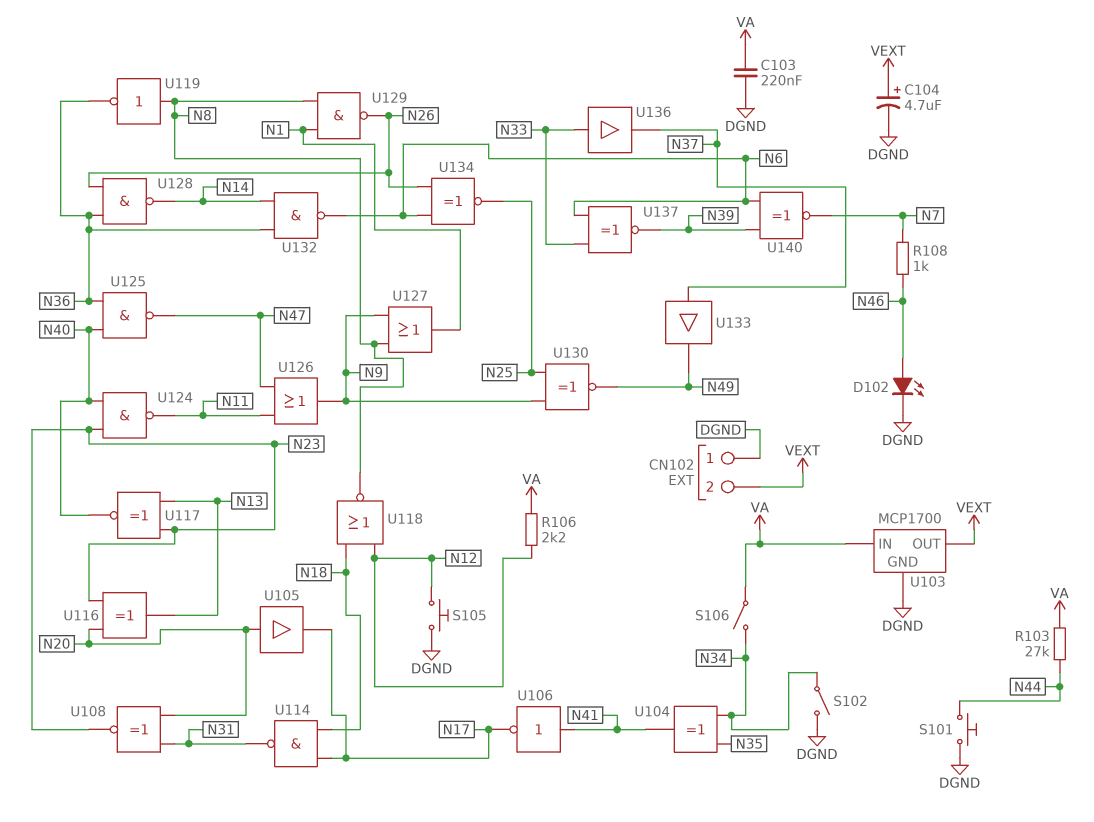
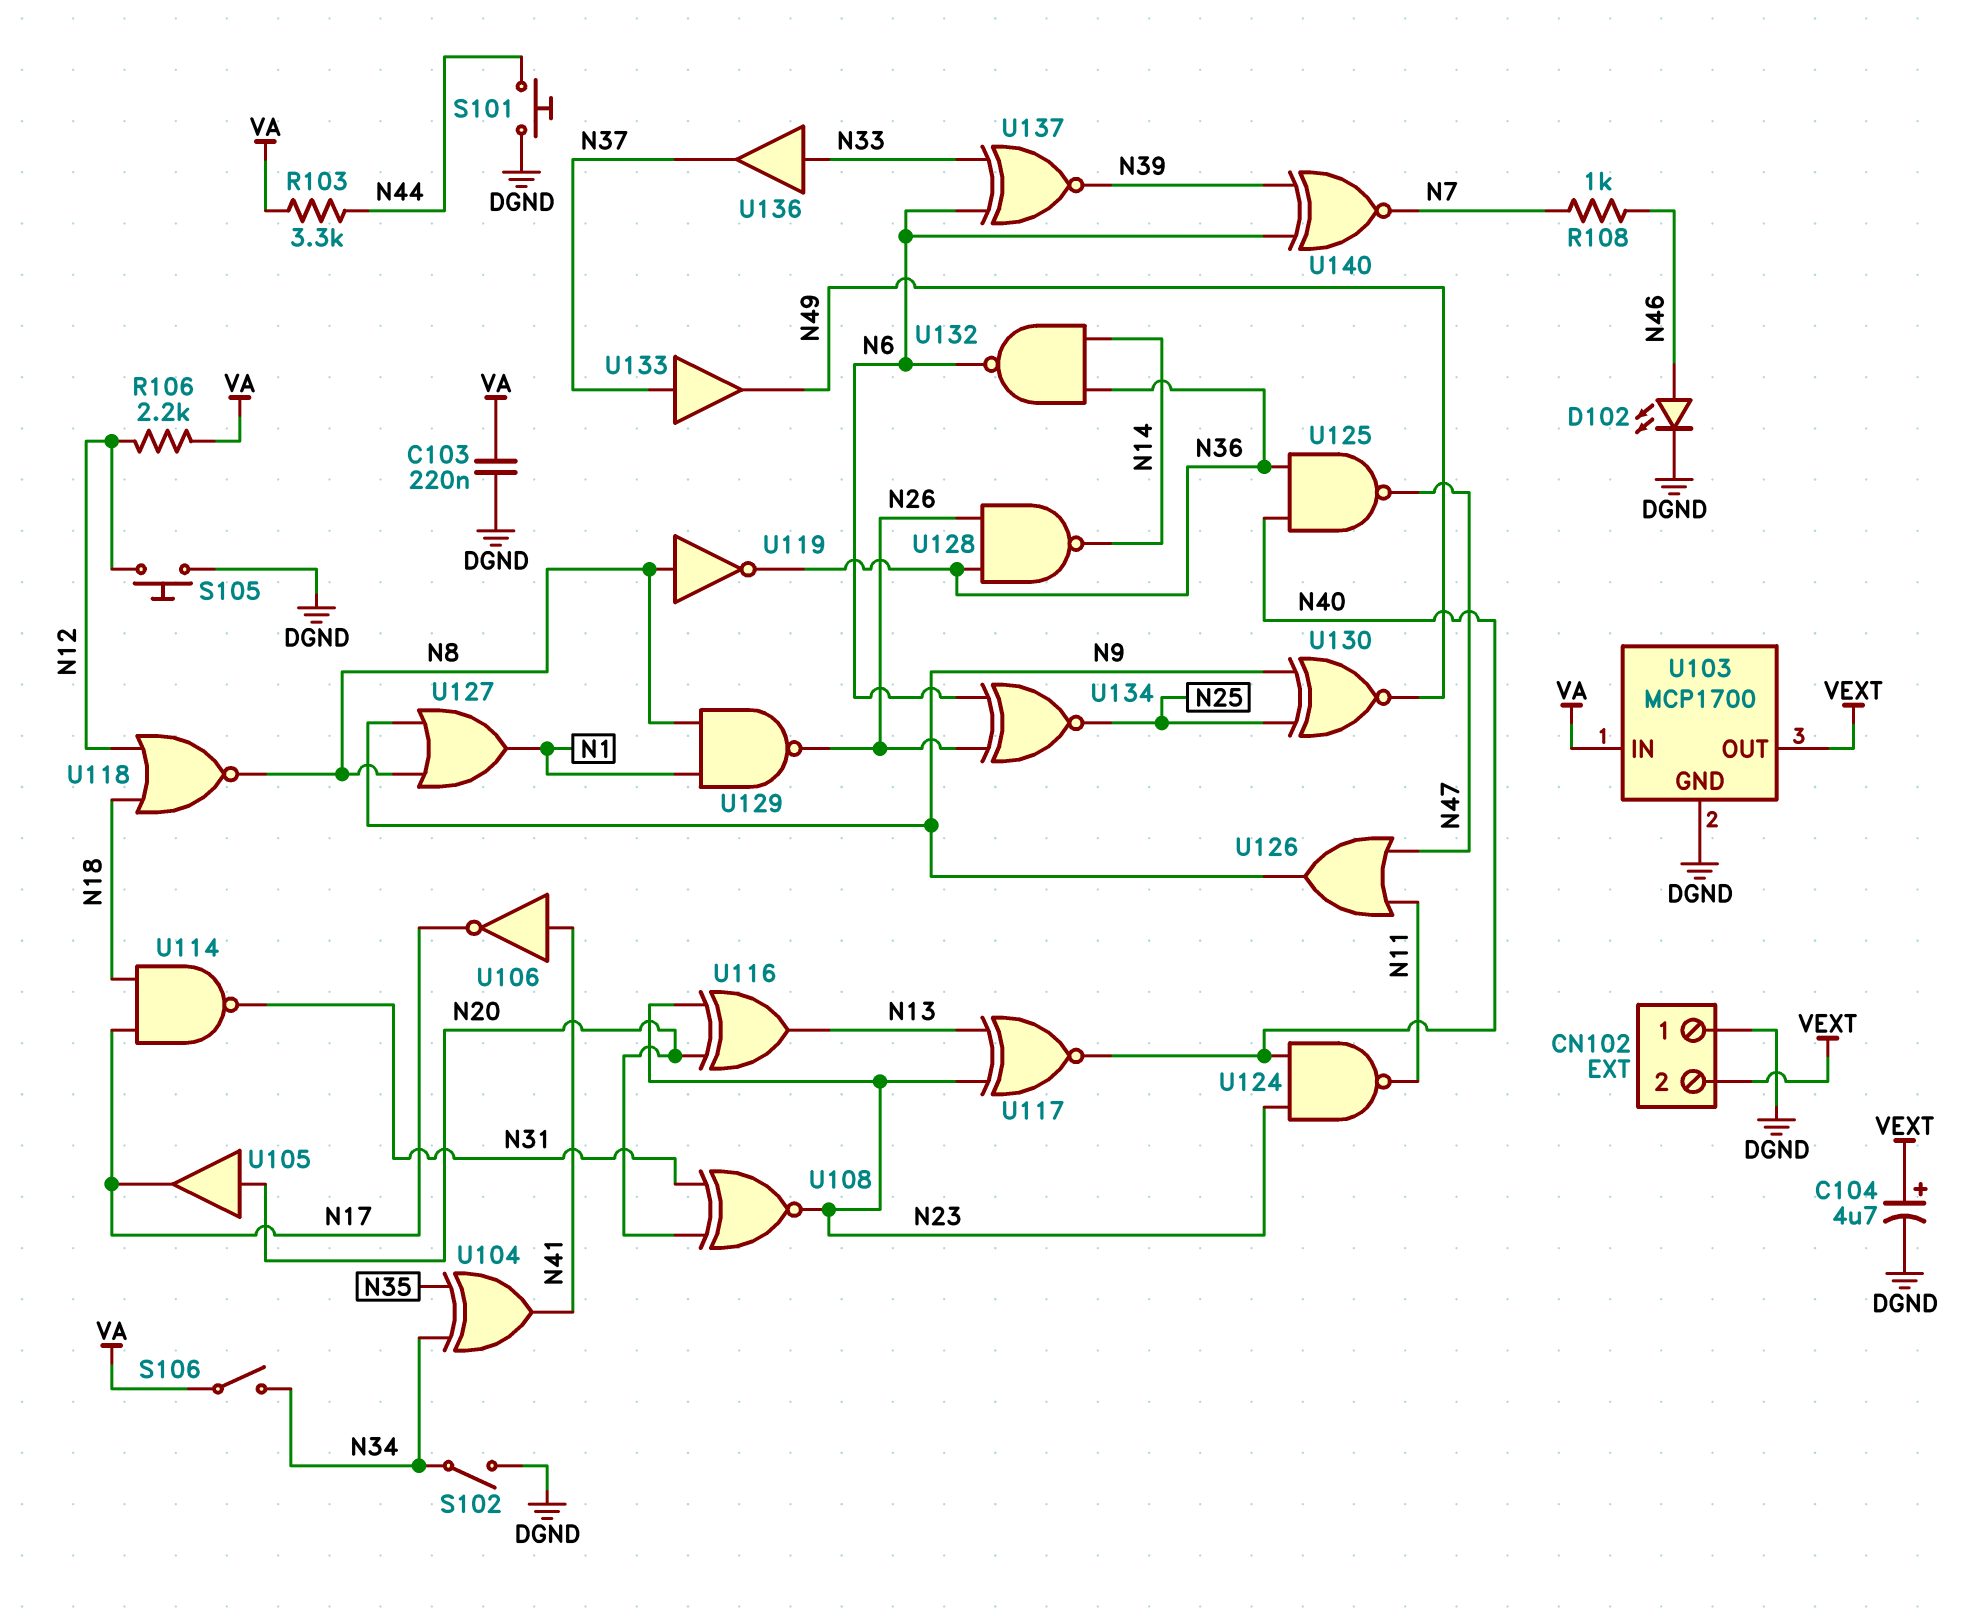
R103: 27k (N44, VA) -> 3.3k (N44, VA)

